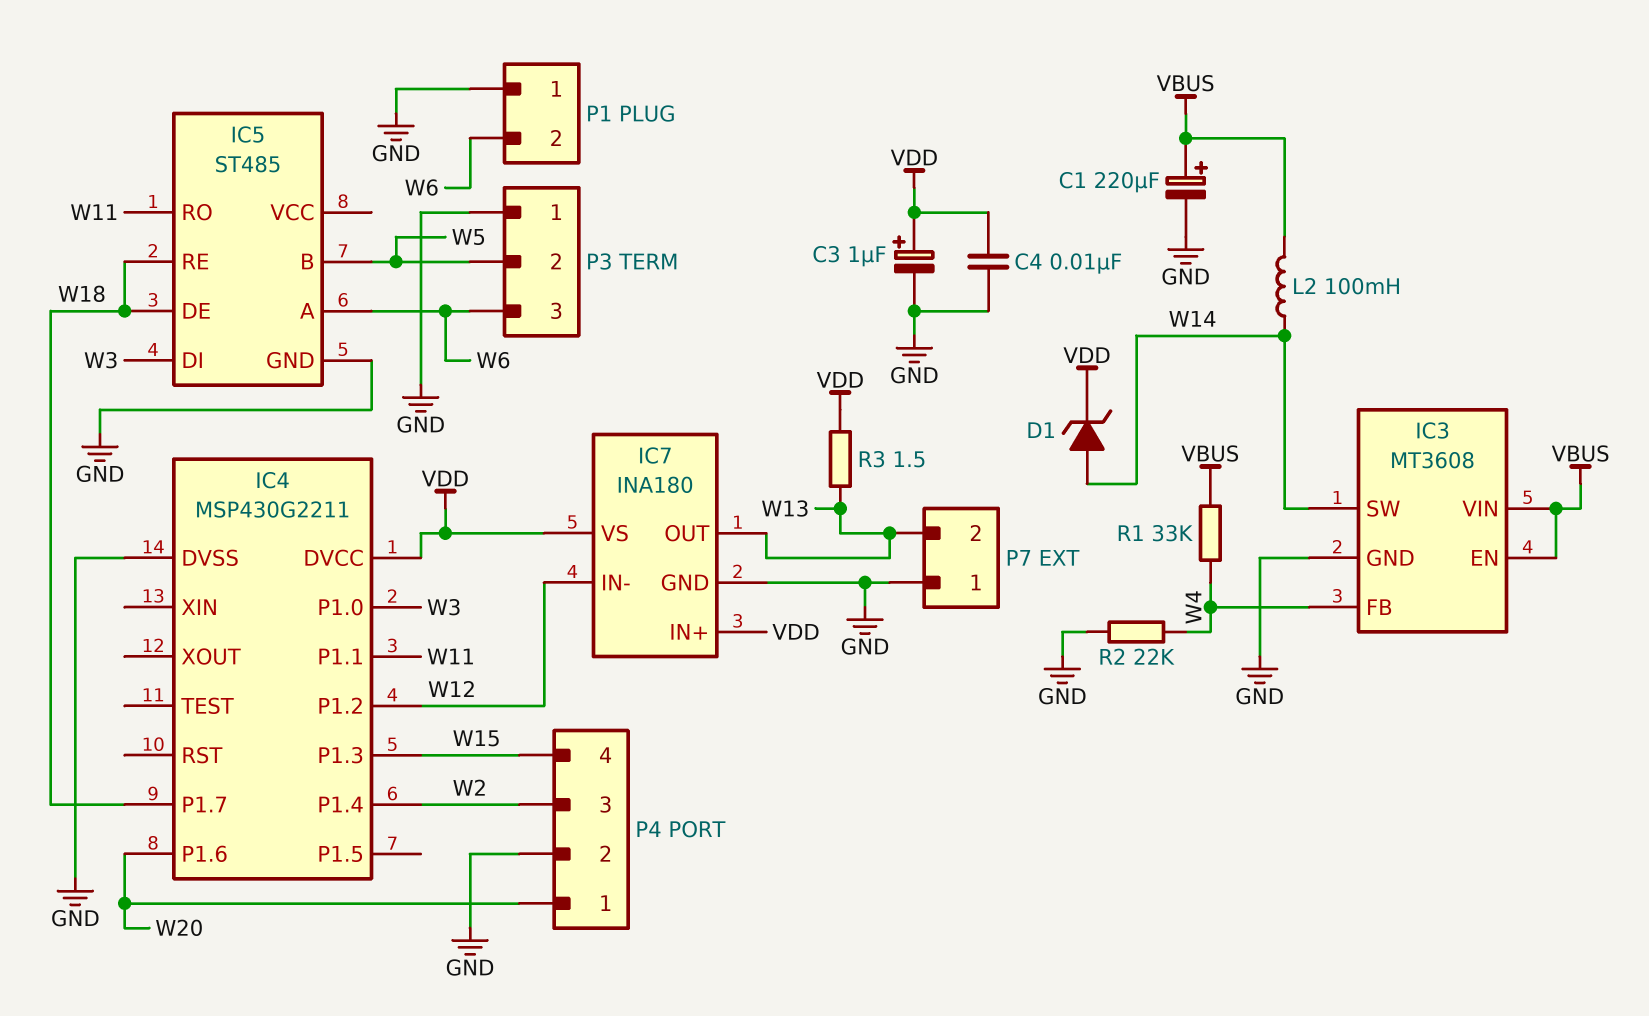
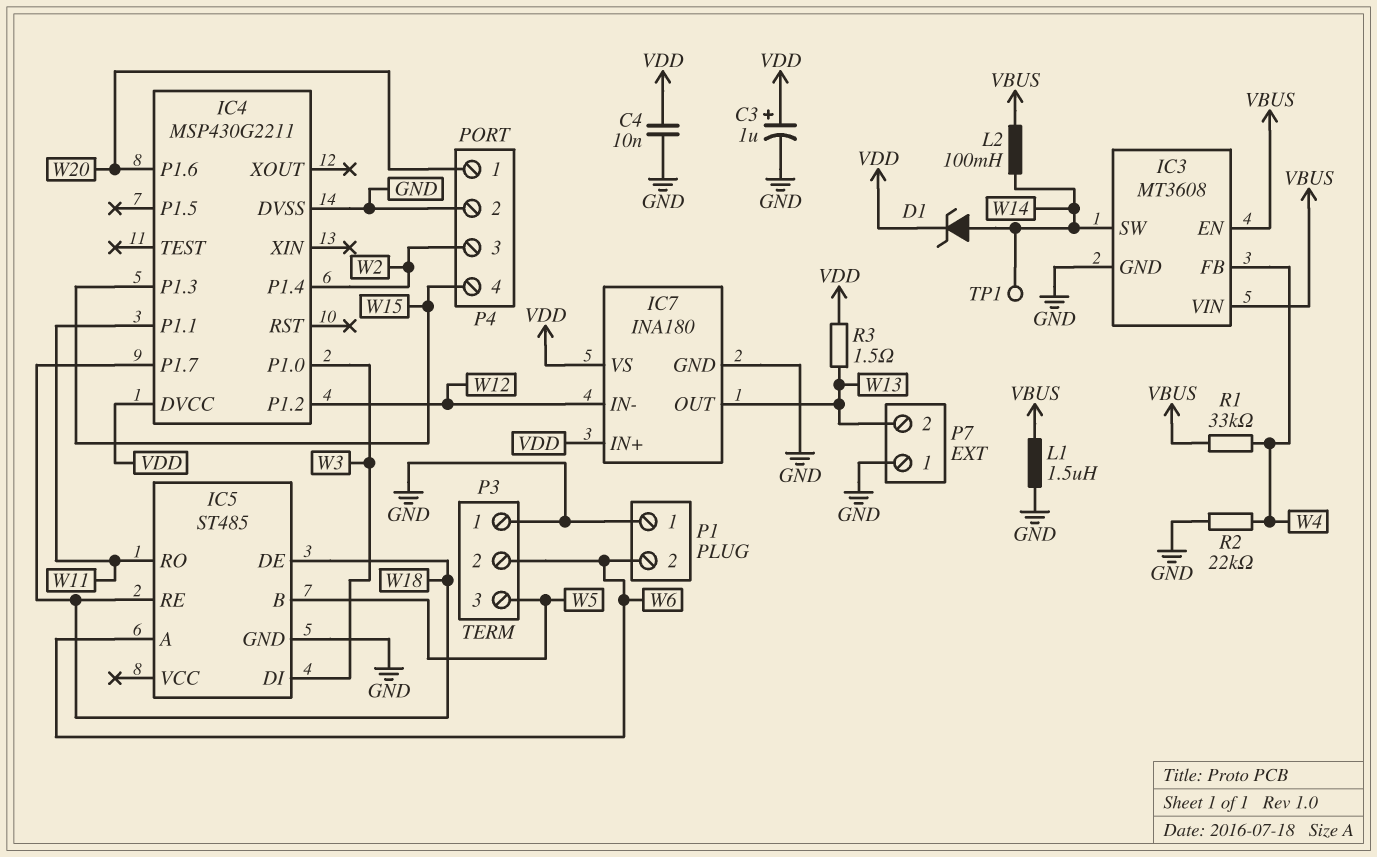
C1: 220uF (plus VBUS, minus GND) -> none
L1: none -> 1.5uH (GND, VBUS)
P3 pin 2: W5 -> W6
P3 pin 3: W6 -> W5
TP1: none -> test point (W14)

